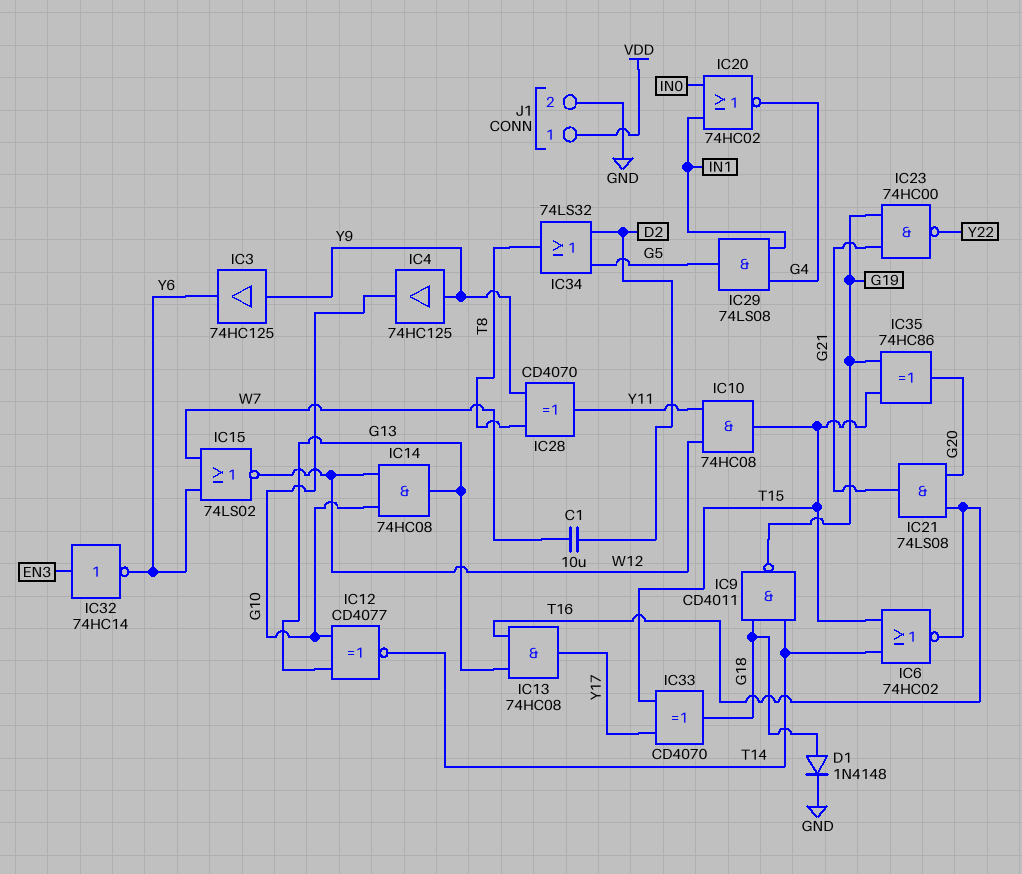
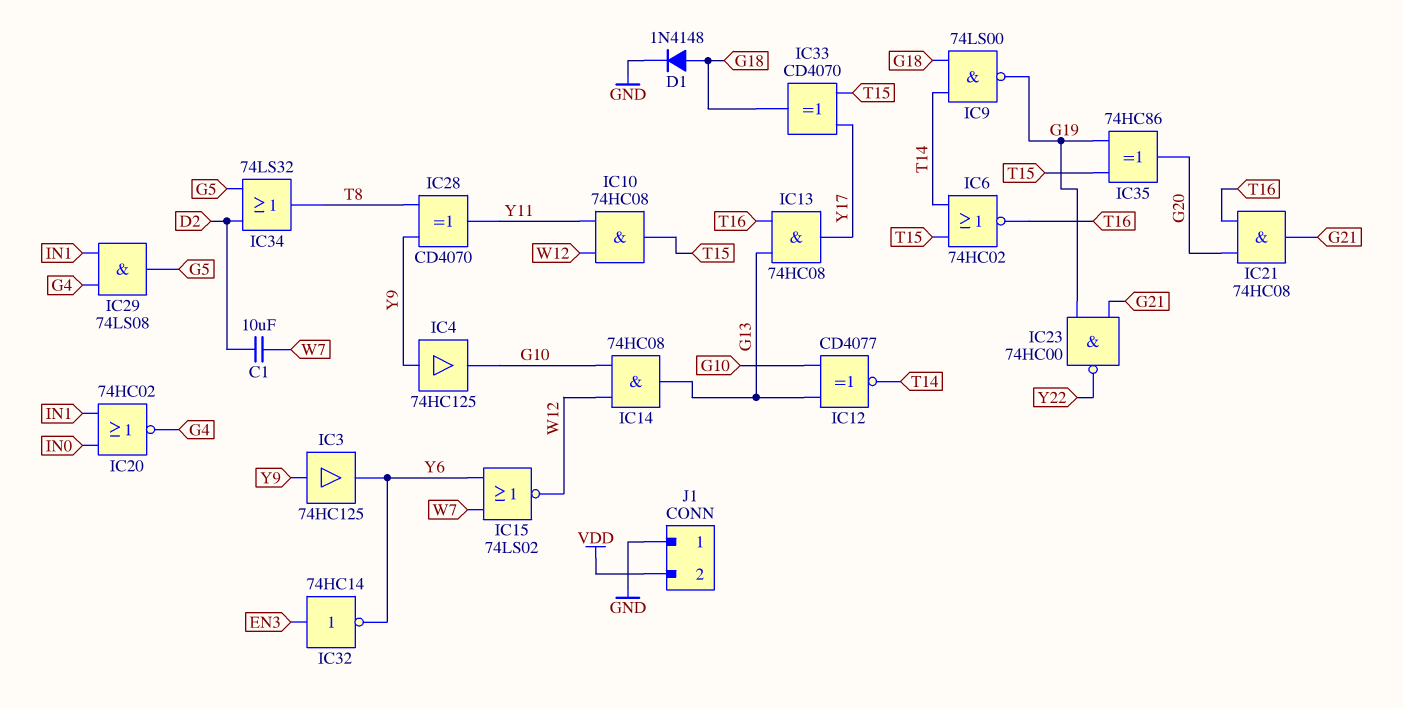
IC9: NAND CD4011 (in G18, in T14, out G19) -> NAND 74LS00 (in G18, in T14, out G19)
IC21: AND 74LS08 (in G20, in T16, out G21) -> AND 74HC08 (in G20, in T16, out G21)
J1 pin 1: VDD -> GND
J1 pin 2: GND -> VDD

